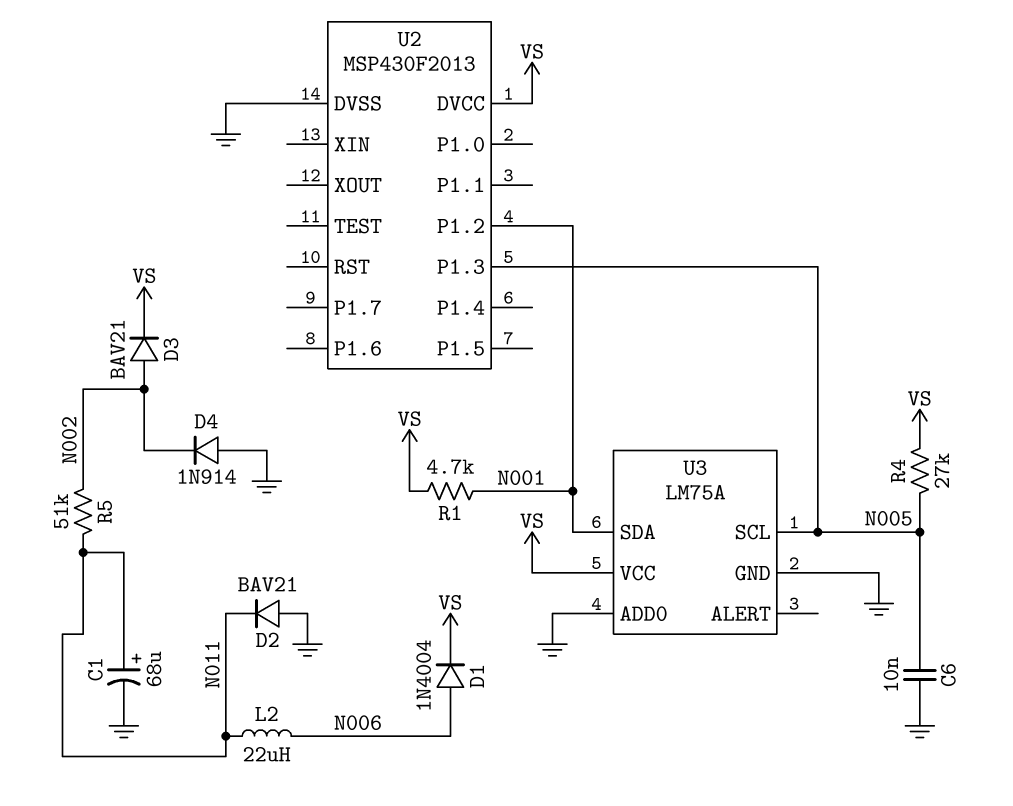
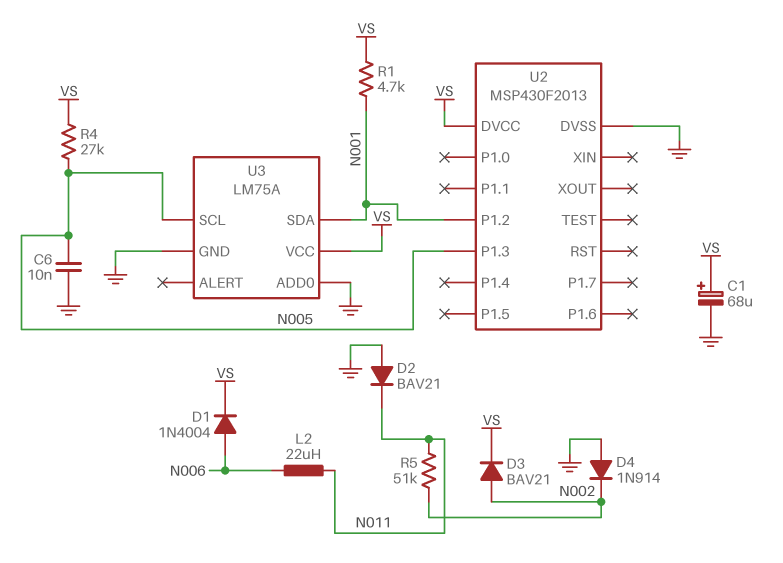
C1: 68uF (plus N011, minus GND) -> 68uF (plus VS, minus GND)

